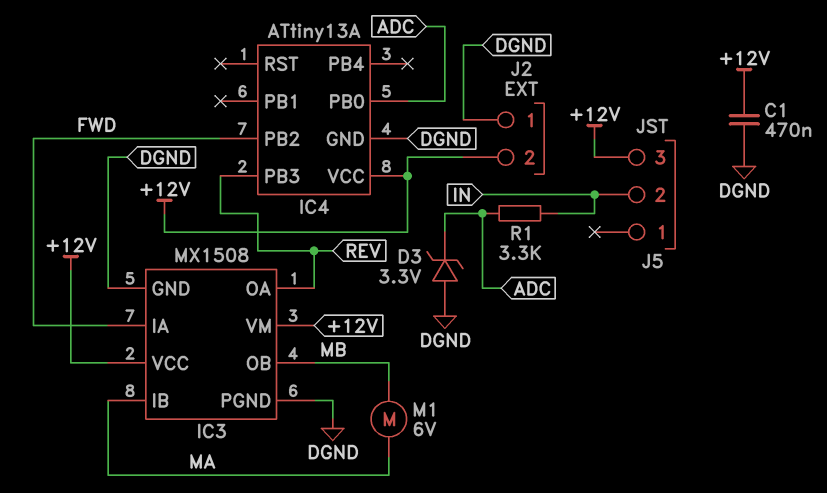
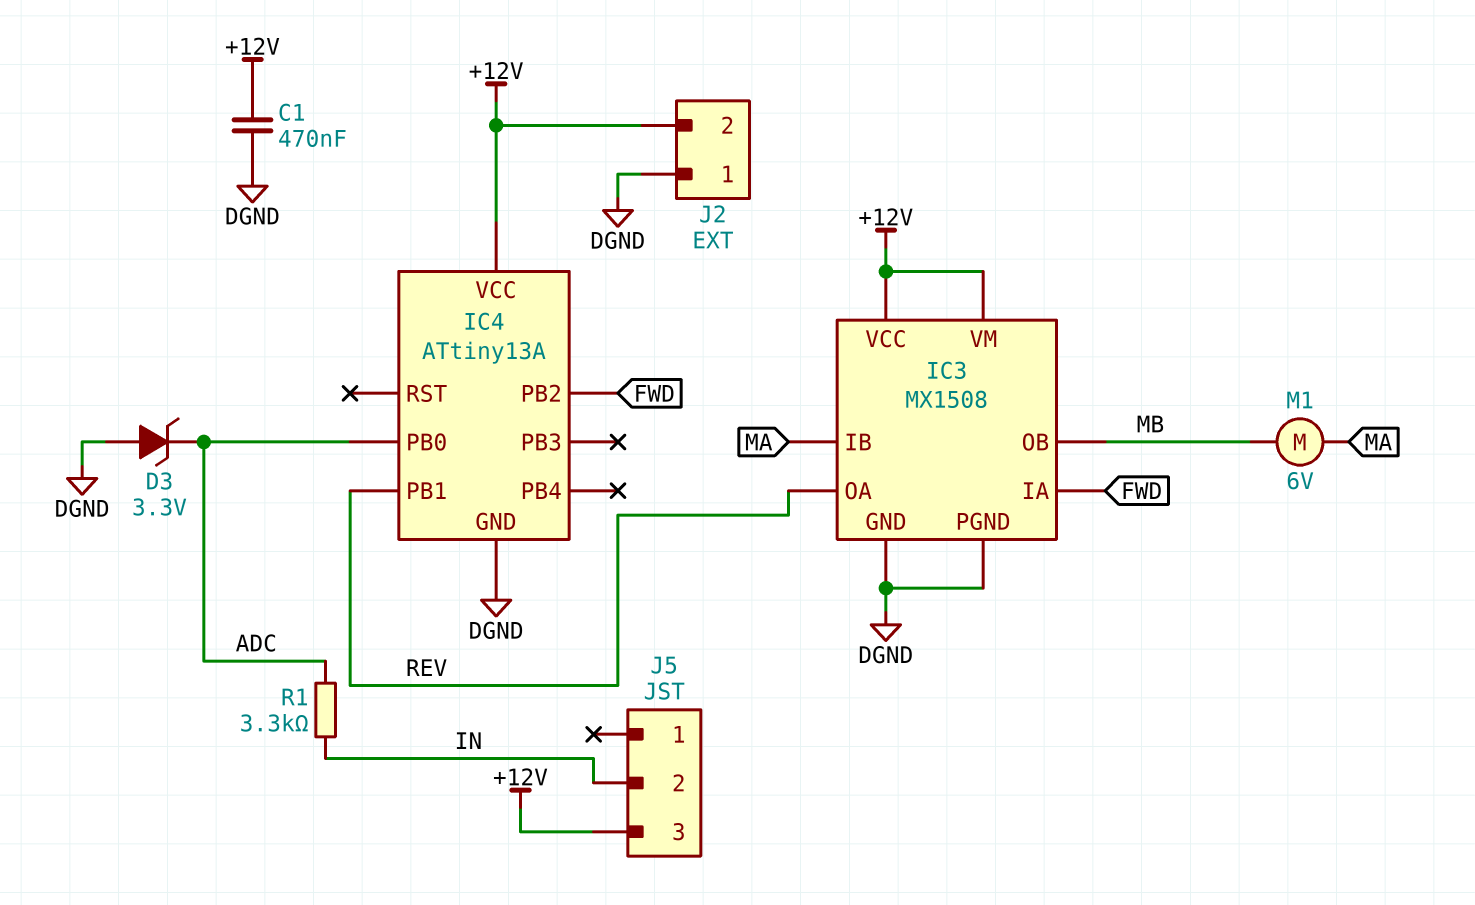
IC4 pin PB1: none -> REV
IC4 pin PB3: REV -> none

